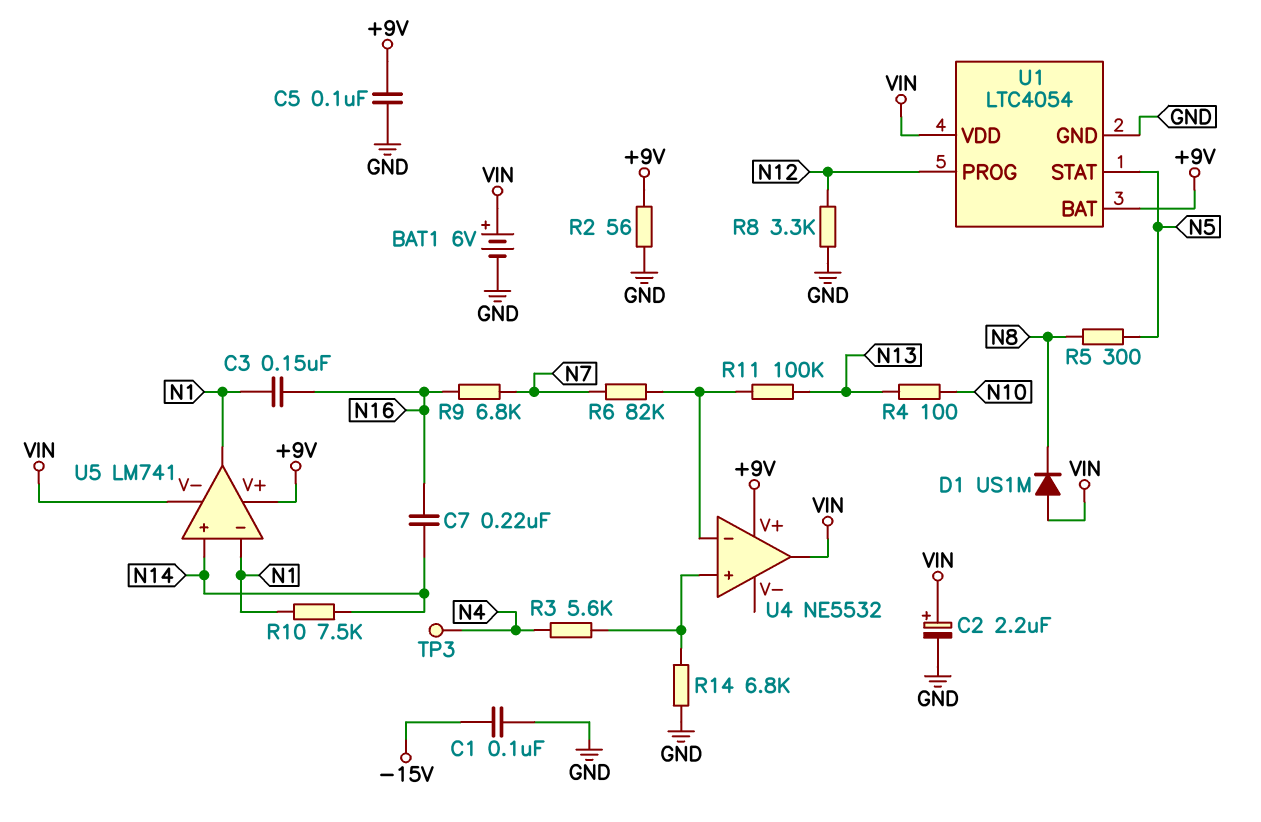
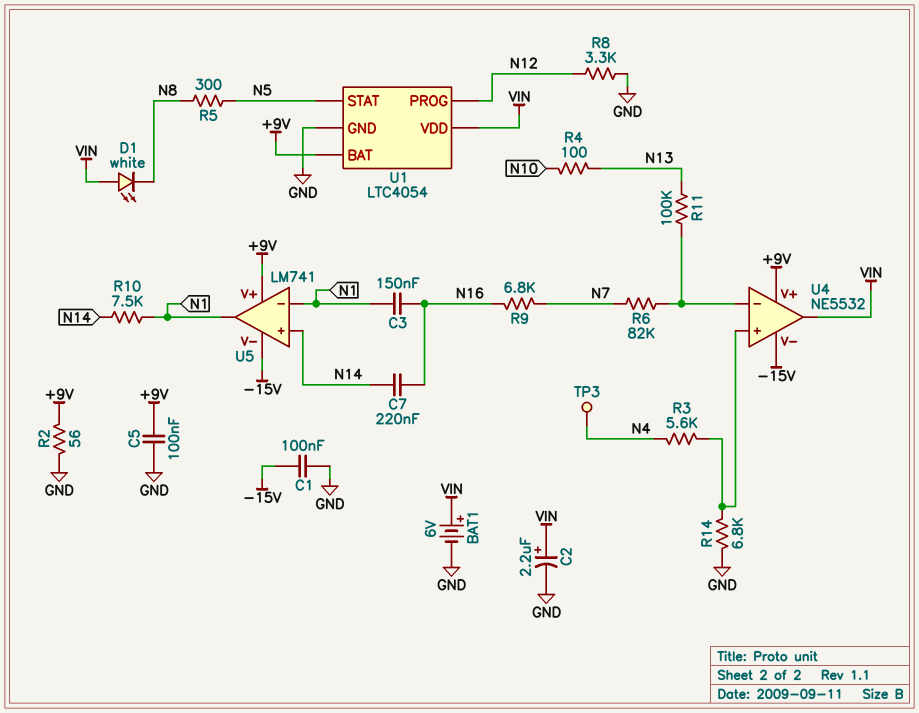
D1: diode US1M (A VIN, K N8) -> LED white (A VIN, K N8)
U4 pin V-: none -> -15V
U5 pin V-: VIN -> -15V

